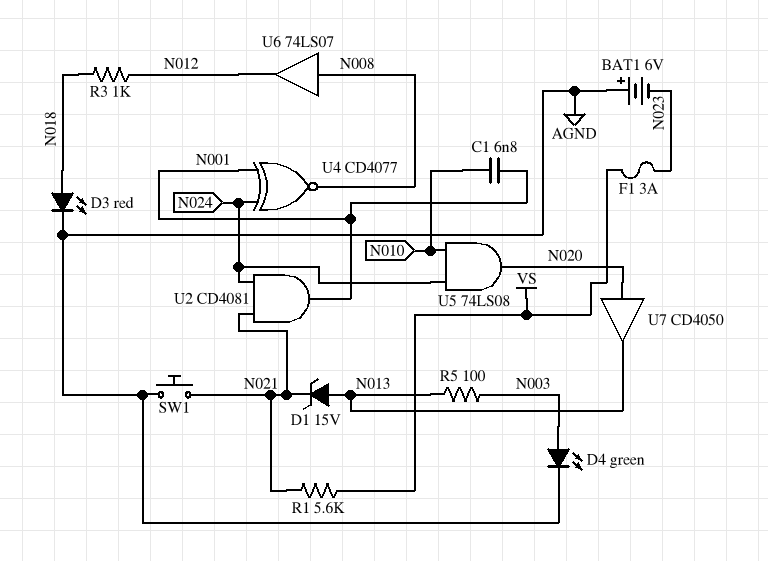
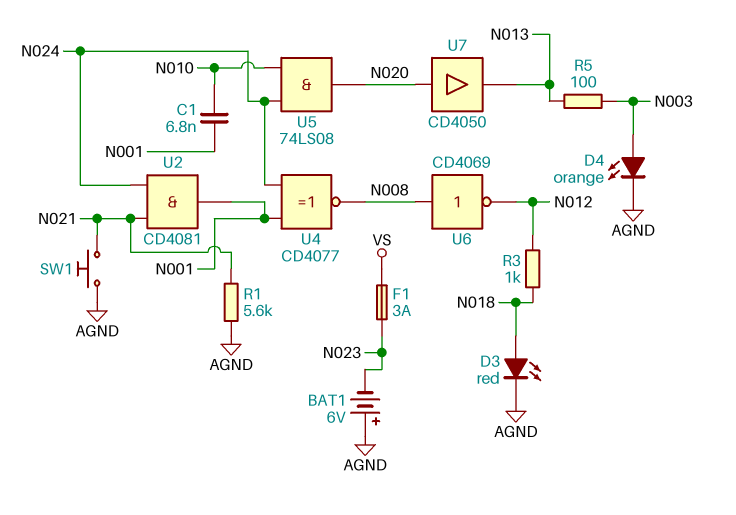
D1: zener 15V (A N013, K N021) -> none
D4: LED green (A N003, K AGND) -> LED orange (A N003, K AGND)
R1: 5.6k (N021, VS) -> 5.6k (AGND, N021)
U6: buffer 74LS07 (in N008, out N012) -> NOT CD4069 (in N008, out N012)

